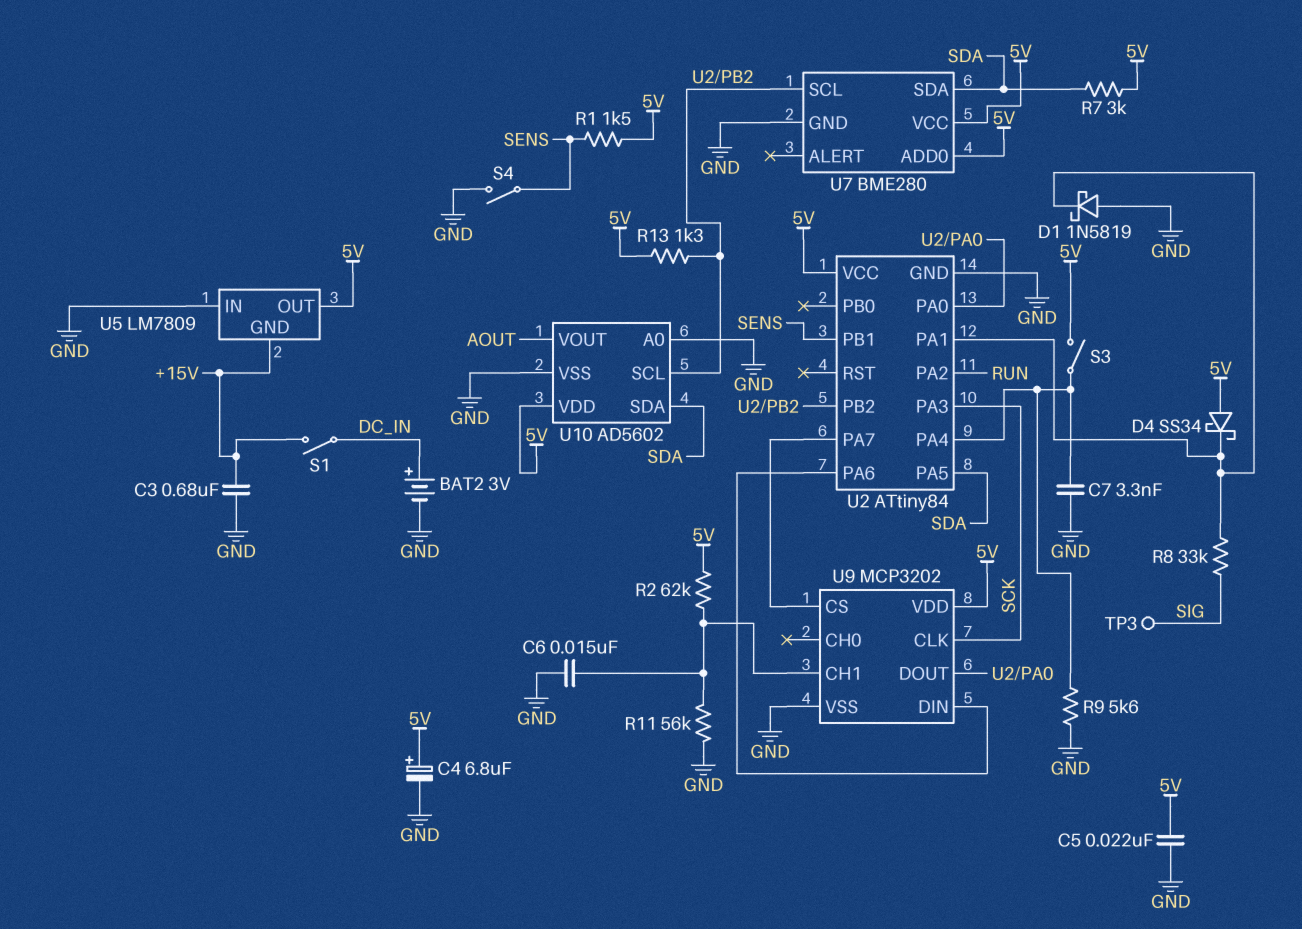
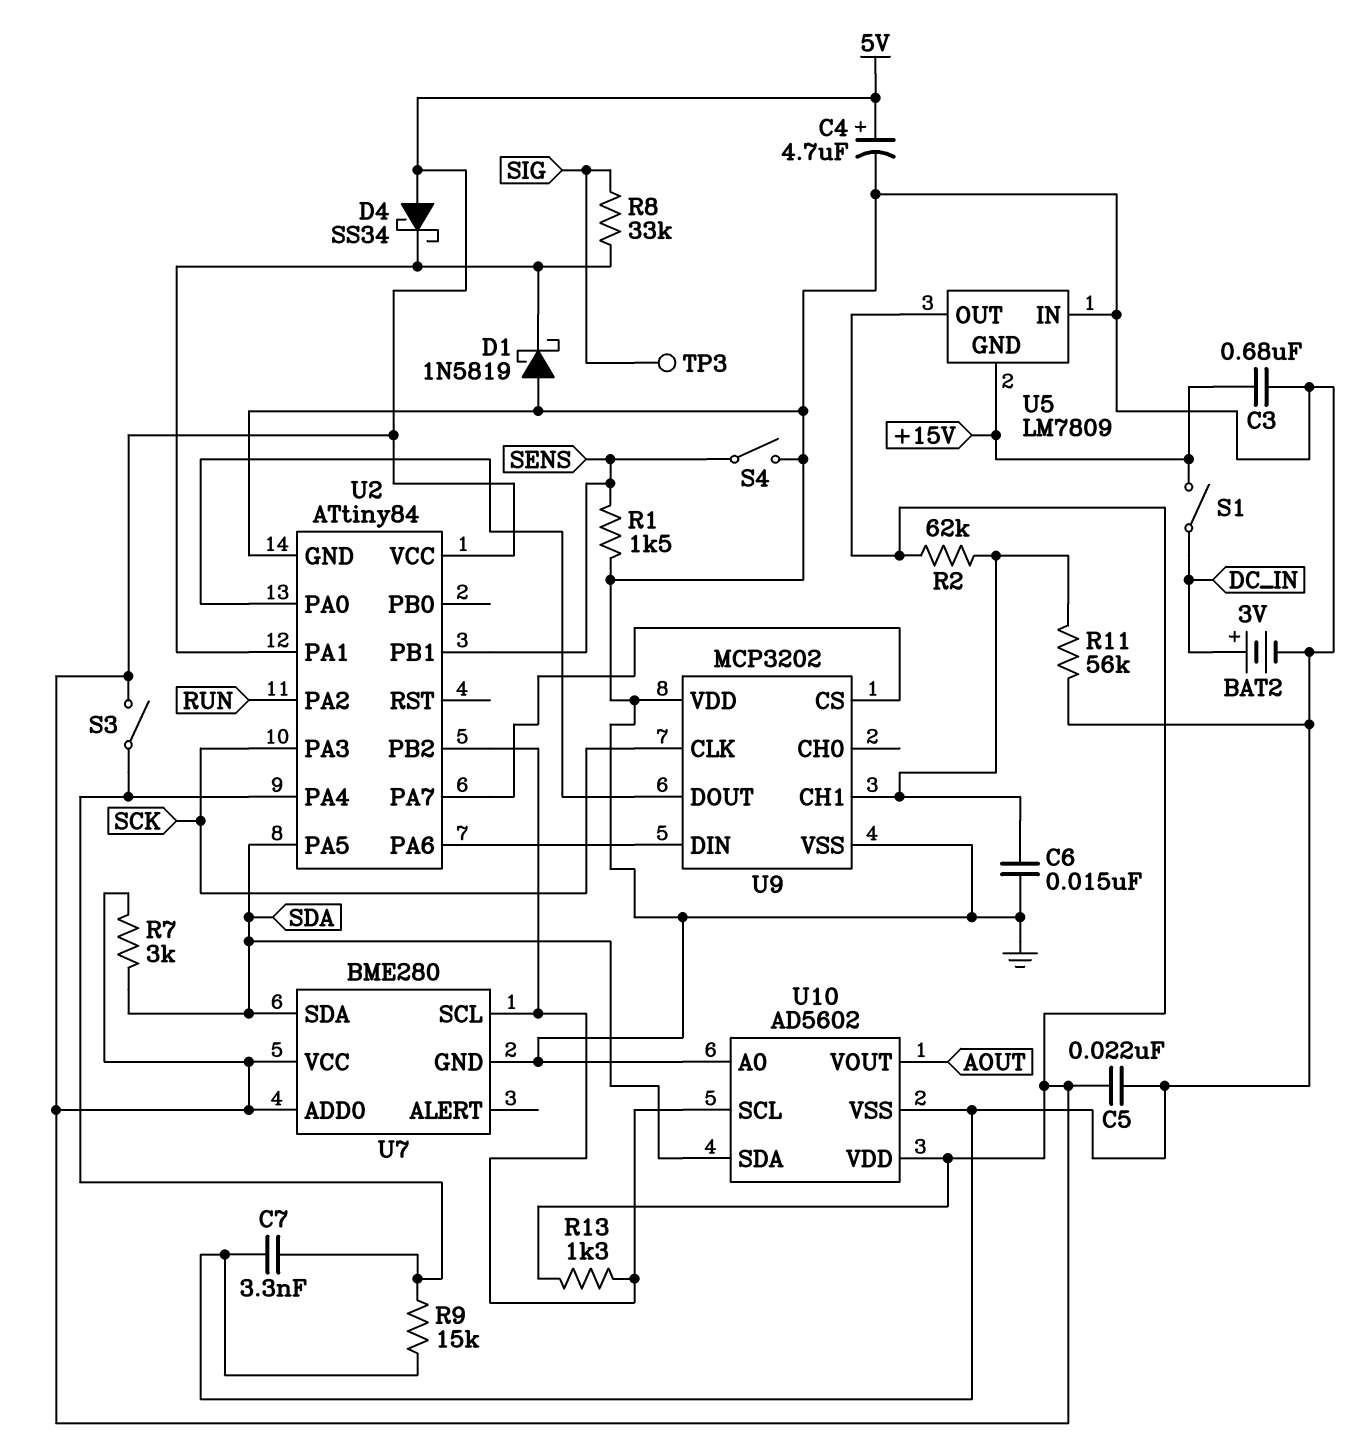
C4: 6.8uF (plus 5V, minus GND) -> 4.7uF (plus 5V, minus GND)
R1: 1.5k (5V, SENS) -> 1.5k (GND, SENS)
R9: 5.6k (GND, U2/PA4) -> 15k (GND, U2/PA4)
U9 pin VDD: 5V -> GND

